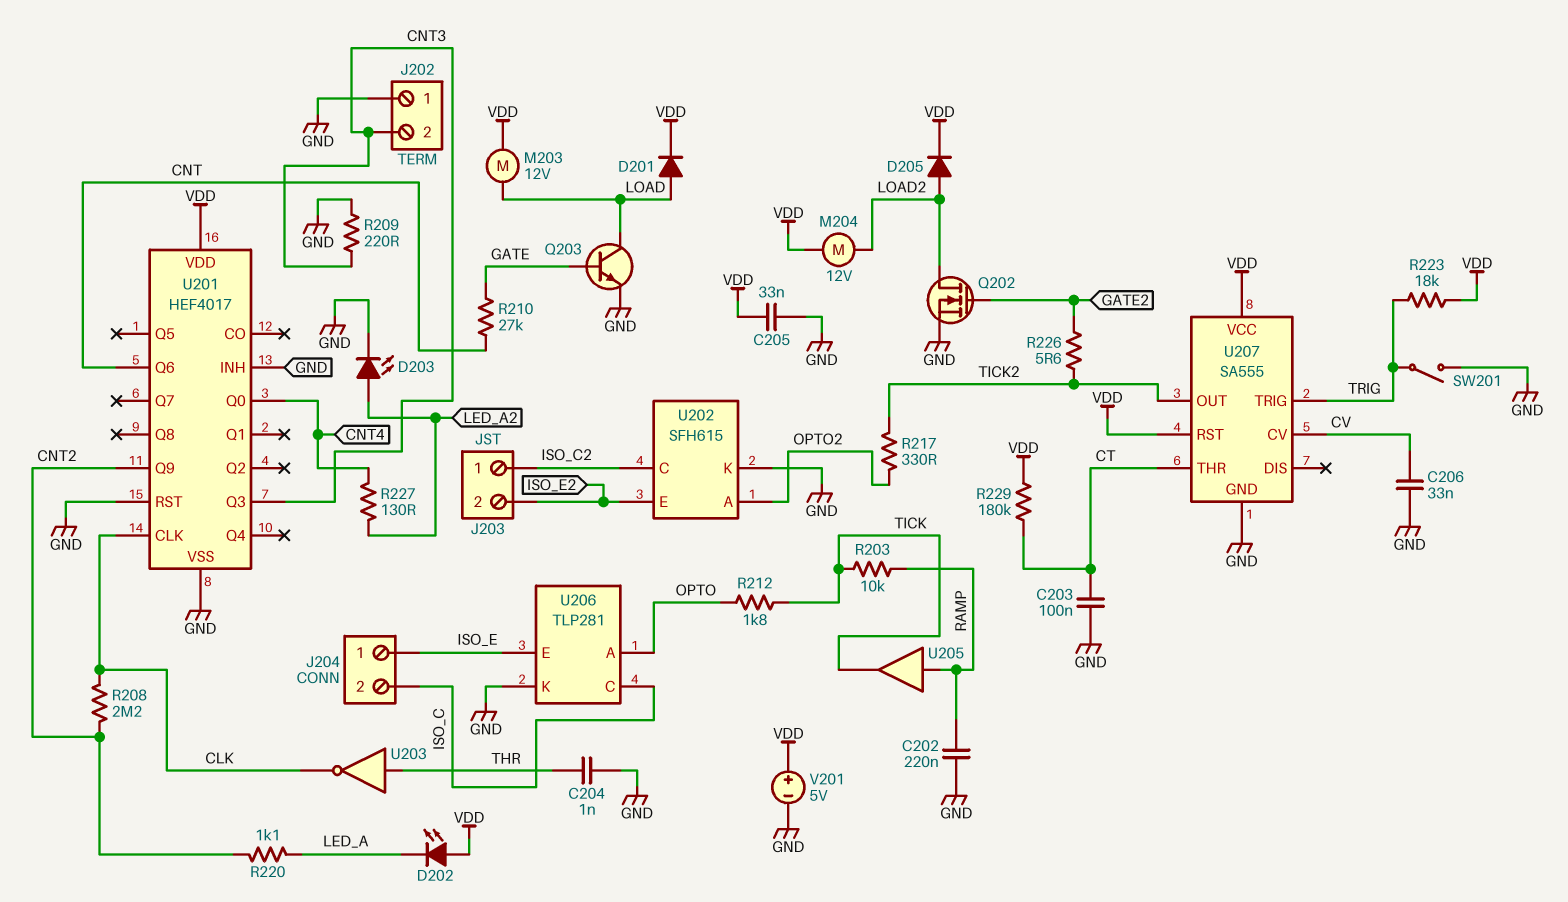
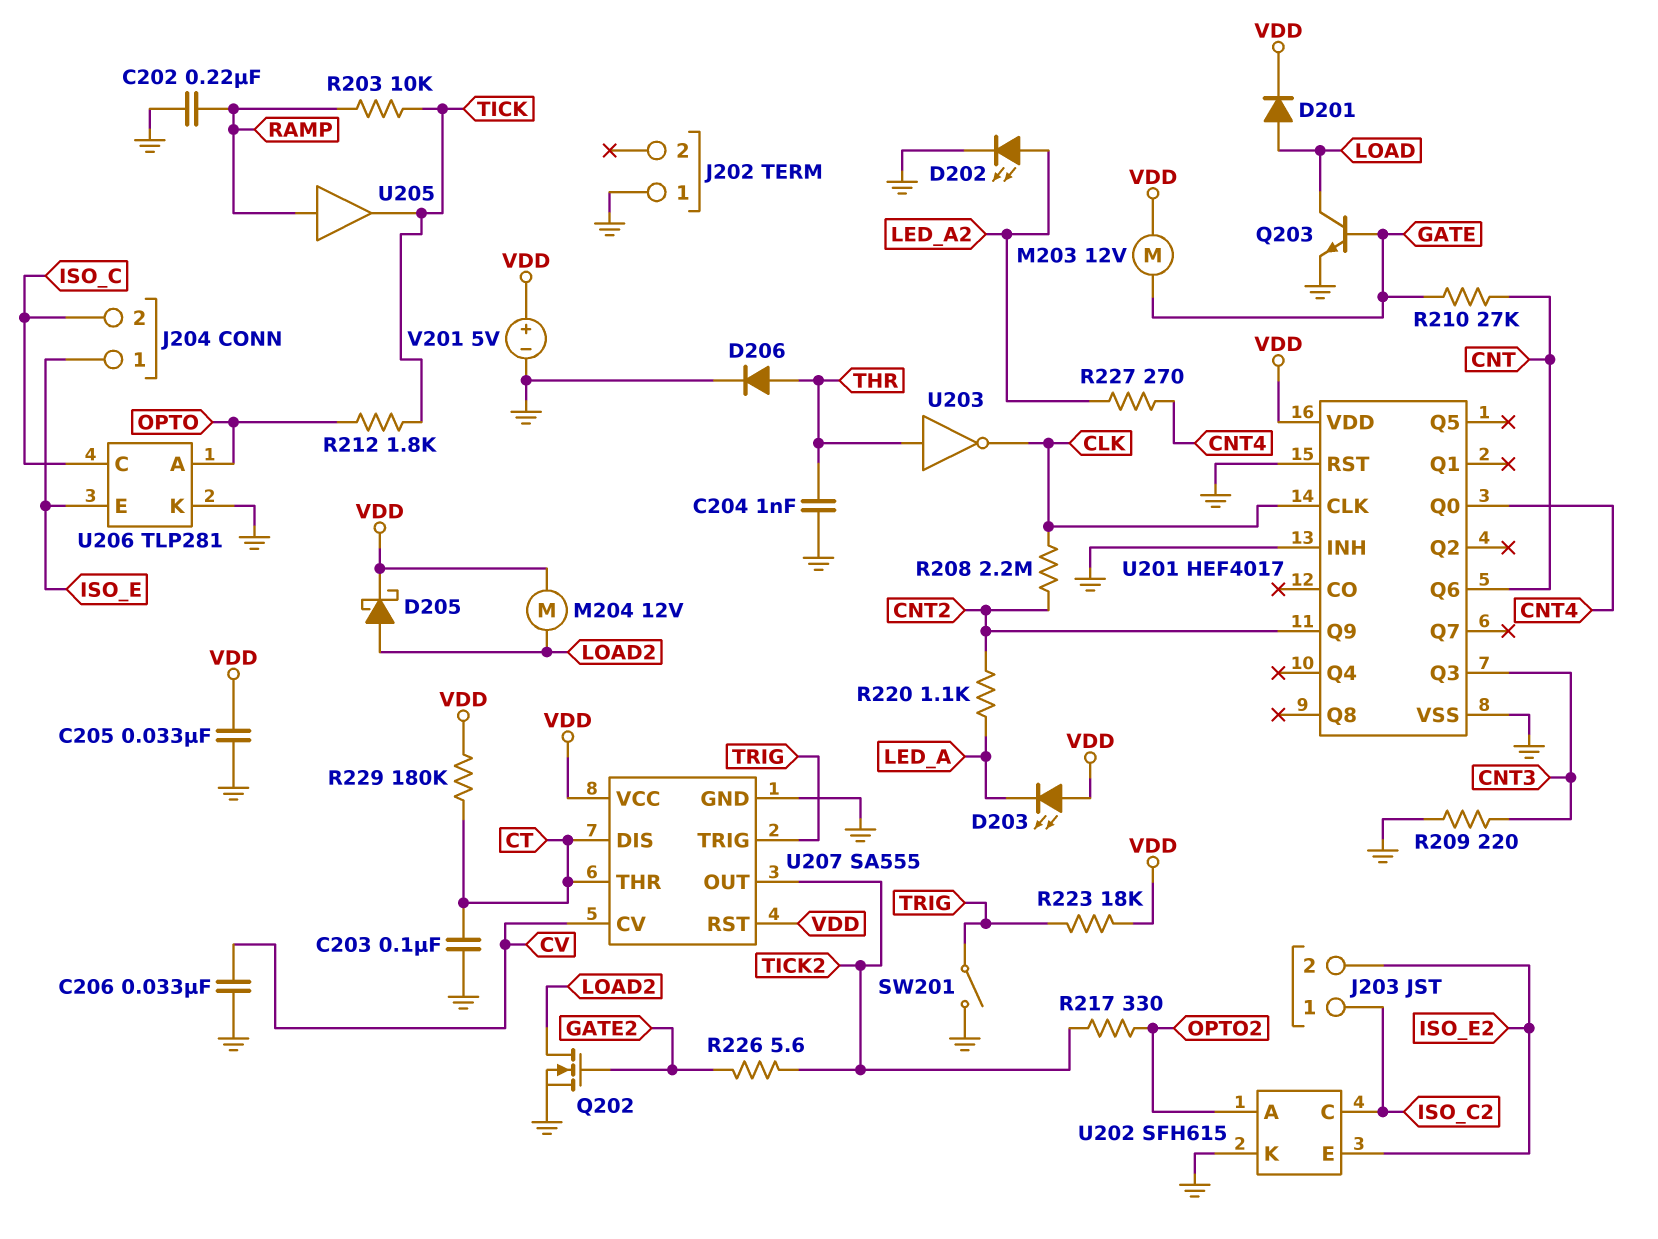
D202: LED (A VDD, K LED_A) -> LED (A LED_A2, K GND)
D203: LED (A LED_A2, K GND) -> LED (A VDD, K LED_A)
D205: diode (A LOAD2, K VDD) -> schottky (A LOAD2, K VDD)
D206: none -> diode (A THR, K GND)
J202 pin 2: CNT3 -> none
M203: motor 12V (LOAD, VDD) -> motor 12V (GATE, VDD)
R227: 130 (CNT4, LED_A2) -> 270 (CNT4, LED_A2)
U207 pin DIS: none -> CT

